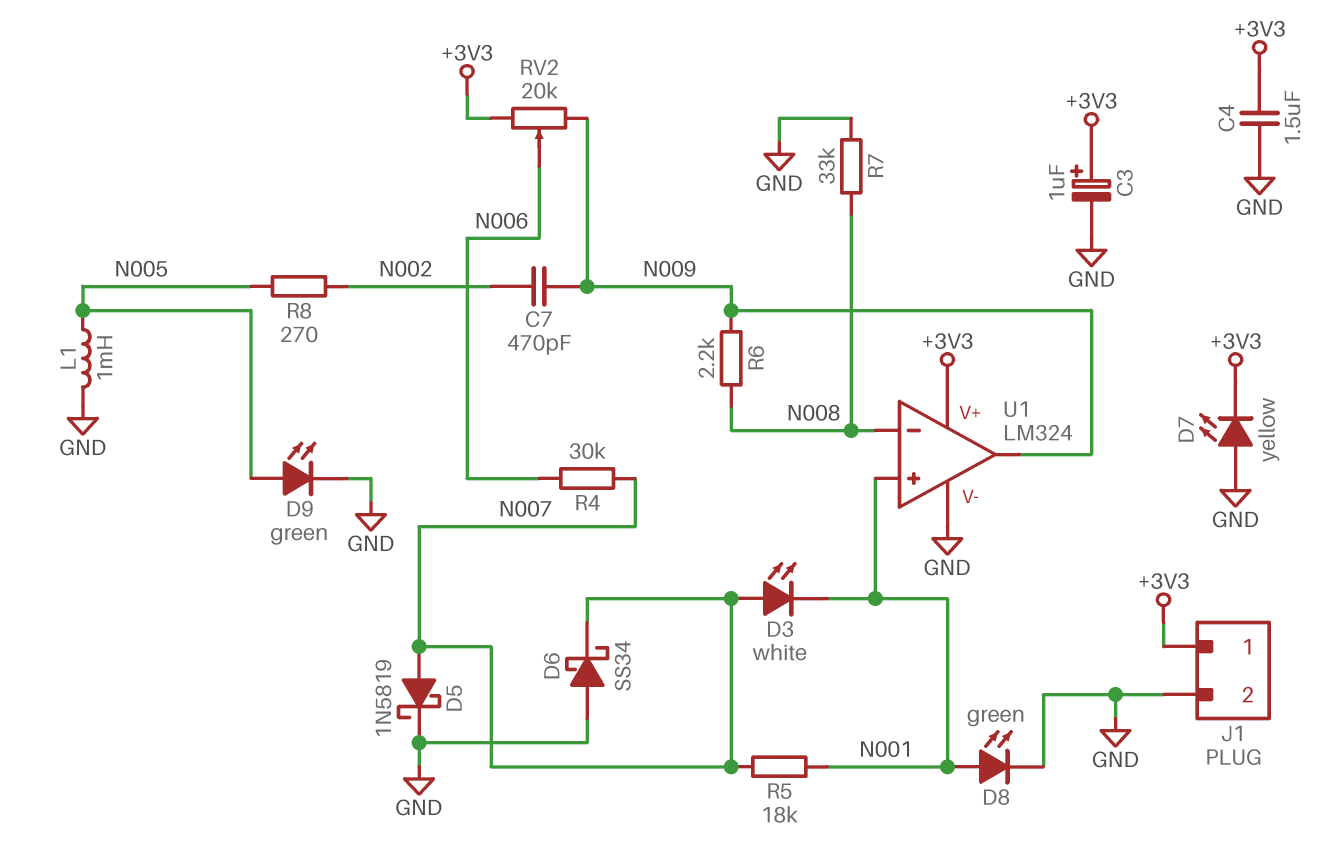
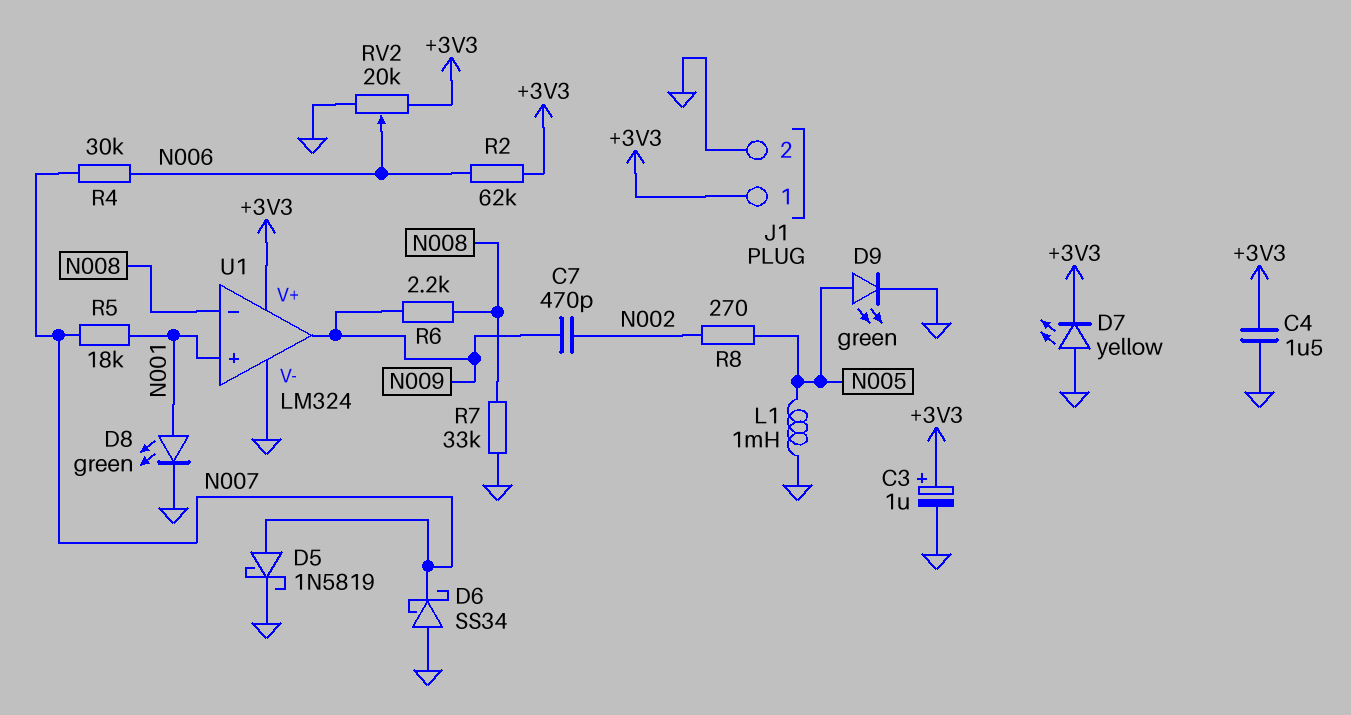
D3: LED white (A N007, K N001) -> none
R2: none -> 62k (+3V3, N006)
RV2: 20k (+3V3, N009, wiper N006) -> 20k (+3V3, GND, wiper N006)

